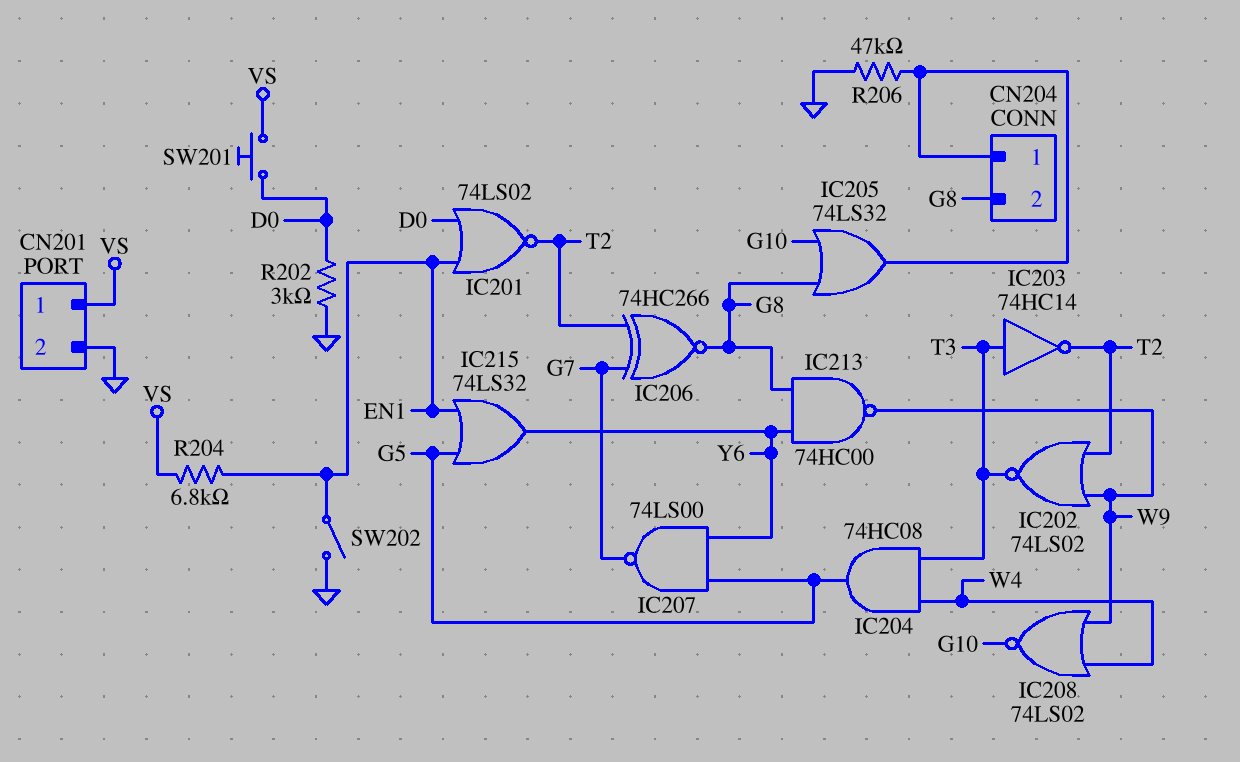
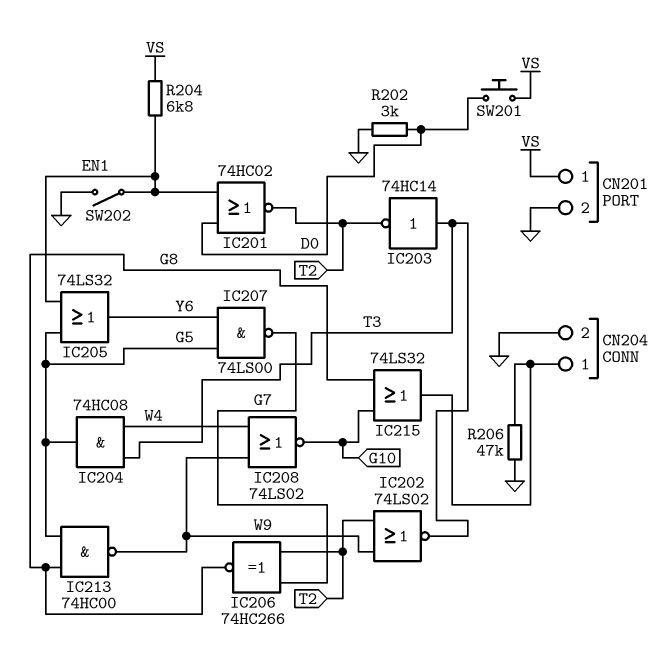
CN204 pin 2: G8 -> GND
IC201: NOR 74LS02 (in D0, in EN1, out T2) -> NOR 74HC02 (in D0, in EN1, out T2)
IC205: OR 74LS32 (in G8, in G10, out CN204/1) -> OR 74LS32 (in EN1, in G5, out Y6)
IC213: NAND 74HC00 (in G8, in Y6, out W9) -> NAND 74HC00 (in G5, in G8, out W9)
IC215: OR 74LS32 (in EN1, in G5, out Y6) -> OR 74LS32 (in G8, in G10, out CN204/1)

